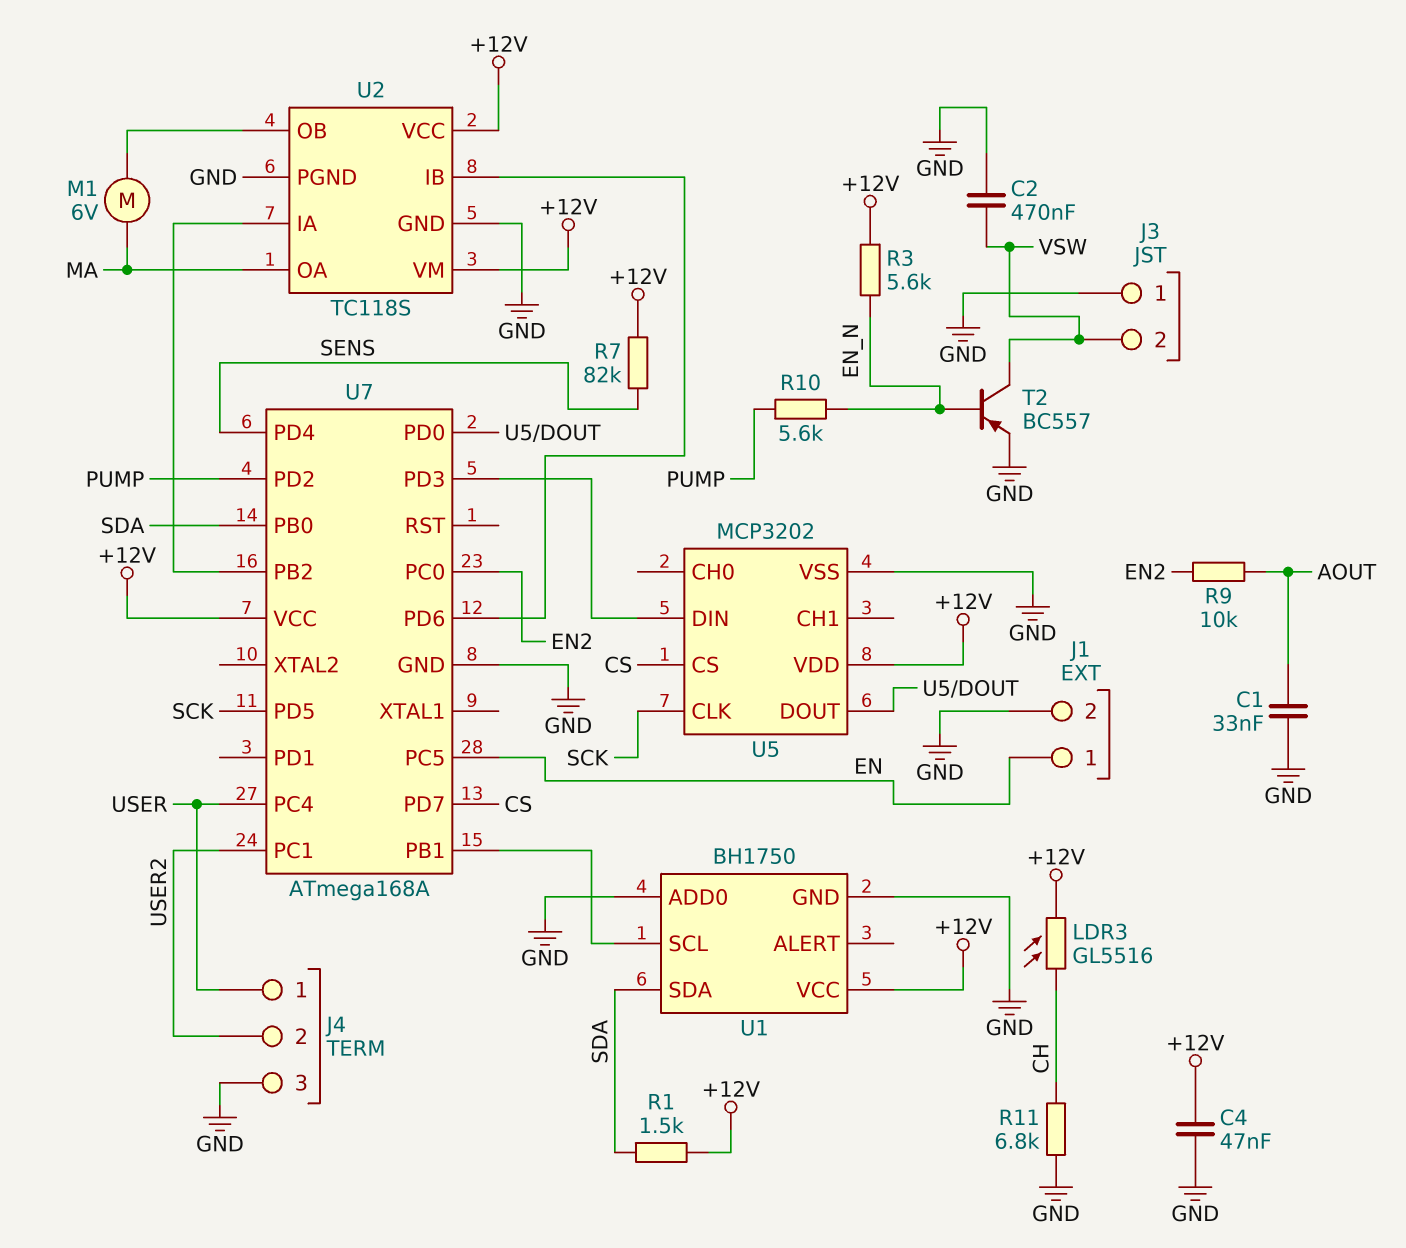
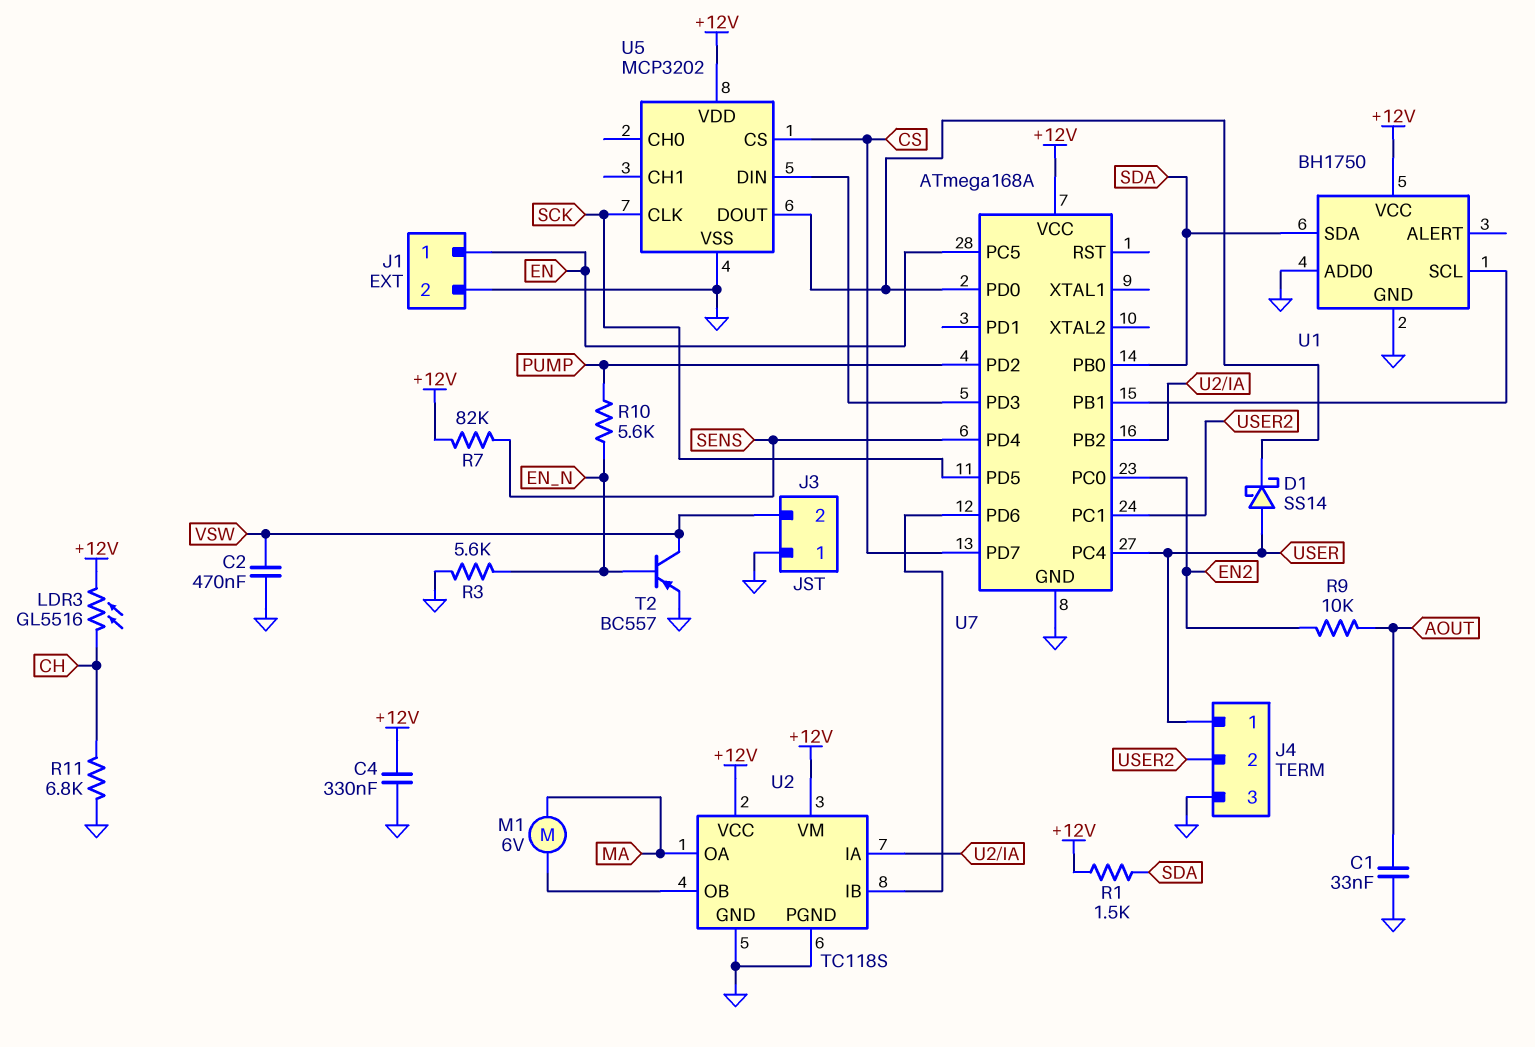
C4: 47nF (+12V, GND) -> 330nF (+12V, GND)
D1: none -> schottky SS14 (A USER, K U5/DOUT)
R3: 5.6k (+12V, EN_N) -> 5.6k (EN_N, GND)

